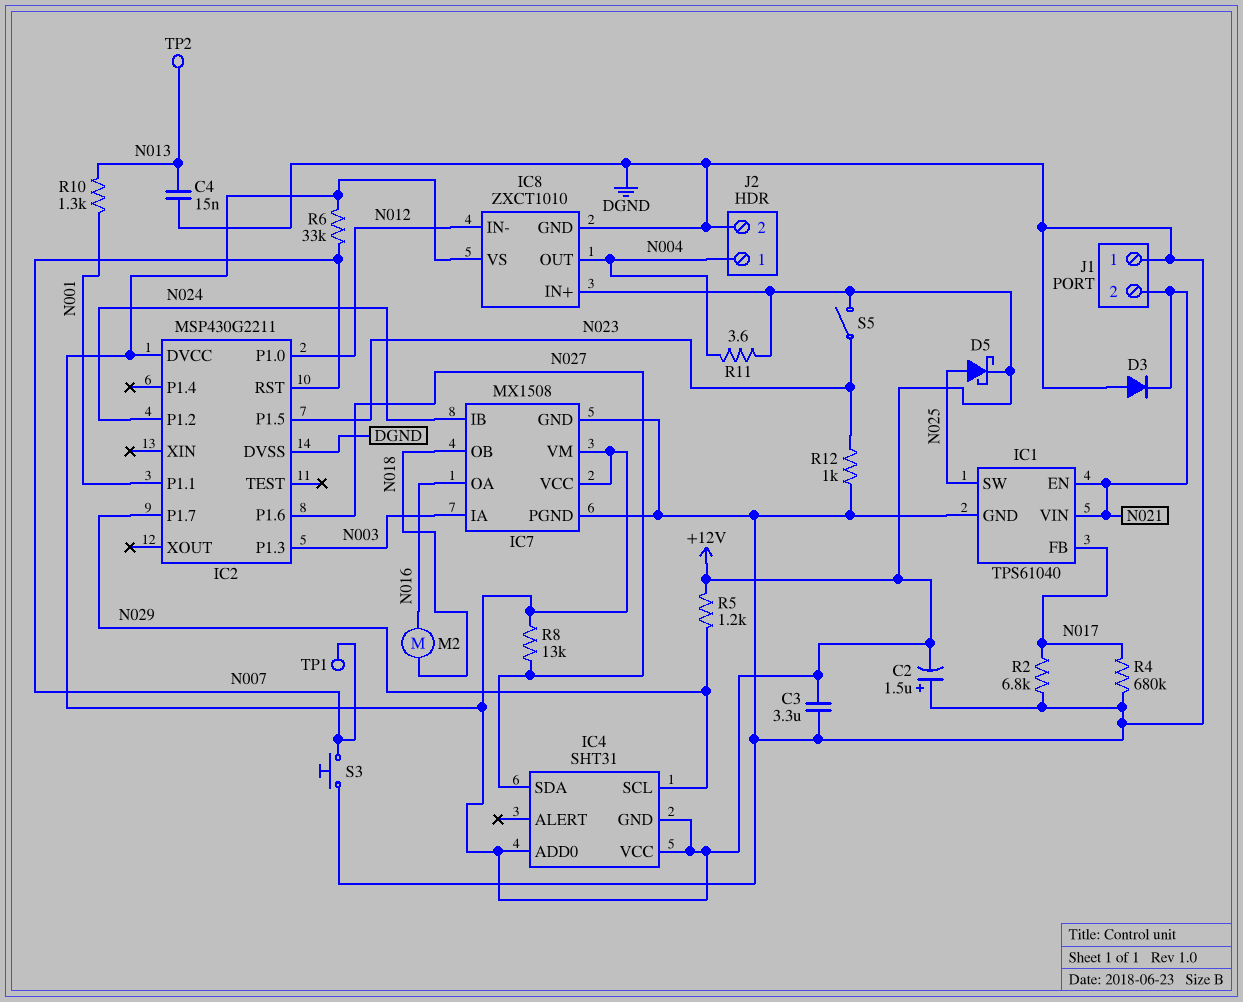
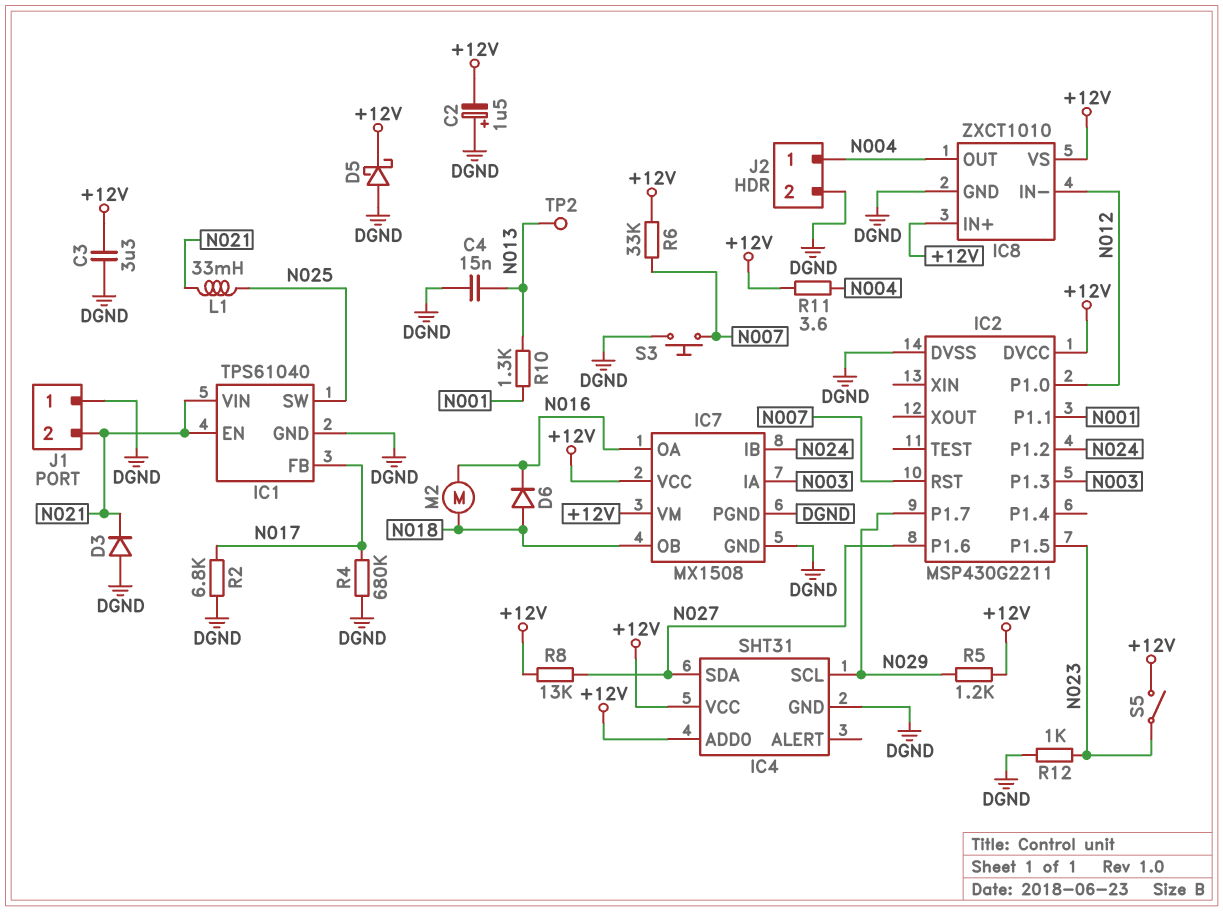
D5: schottky (A N025, K +12V) -> schottky (A DGND, K +12V)
D6: none -> diode (A N018, K N016)
IC4 pin GND: +12V -> DGND
L1: none -> 33mH (N021, N025)
TP1: test point (N007) -> none

